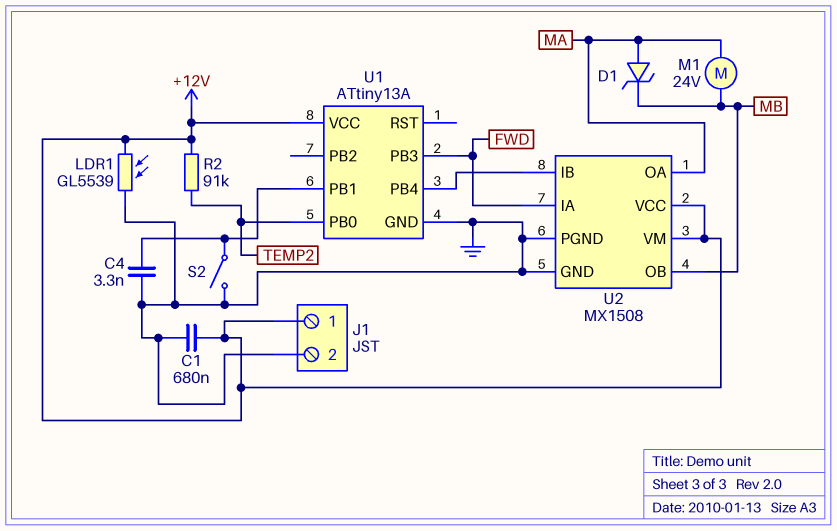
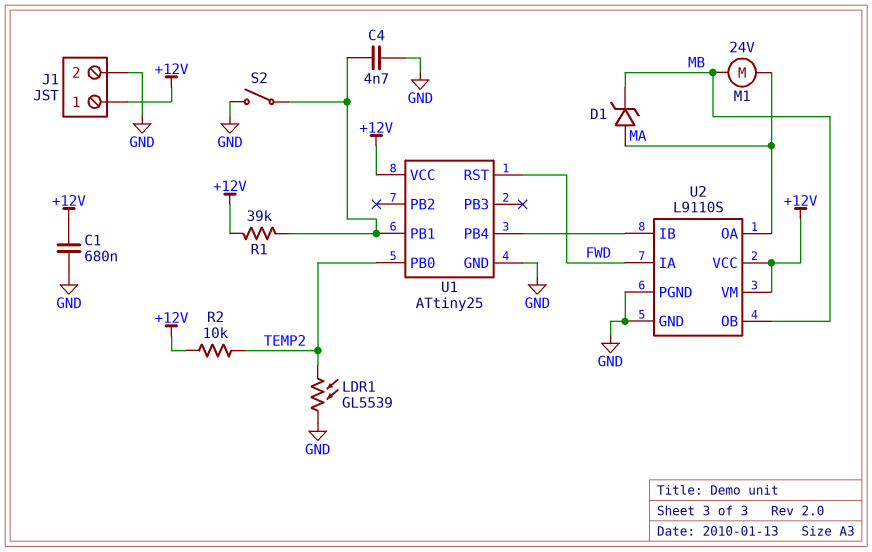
C4: 3.3nF (GND, U1/PB1) -> 4.7nF (GND, U1/PB1)
LDR1: GL5539 (+12V, GND) -> GL5539 (GND, TEMP2)
R1: none -> 39k (+12V, U1/PB1)
R2: 91k (+12V, TEMP2) -> 10k (+12V, TEMP2)
U1: ATtiny13A -> ATtiny25
U1 pin PB3: FWD -> none
U1 pin RST: none -> FWD
U2: MX1508 -> L9110S

